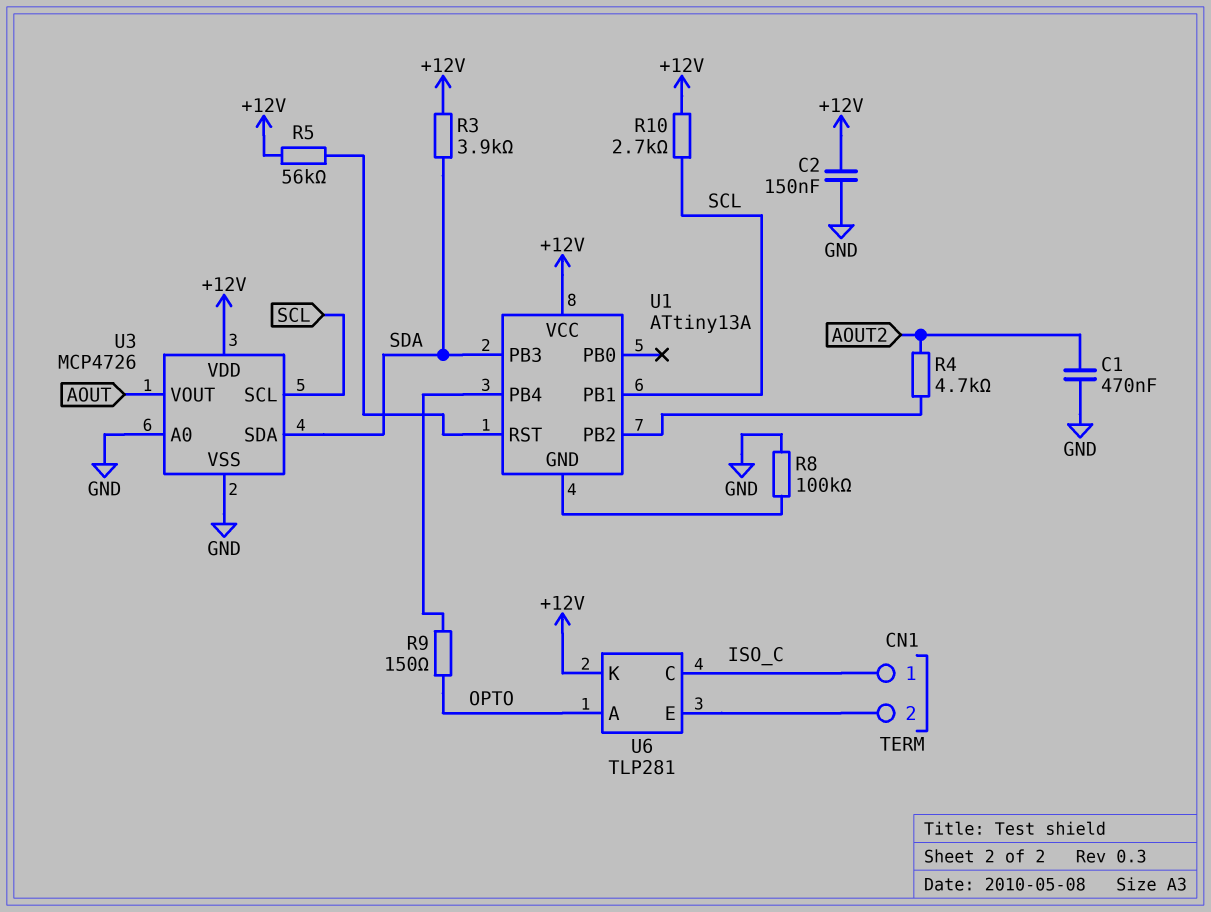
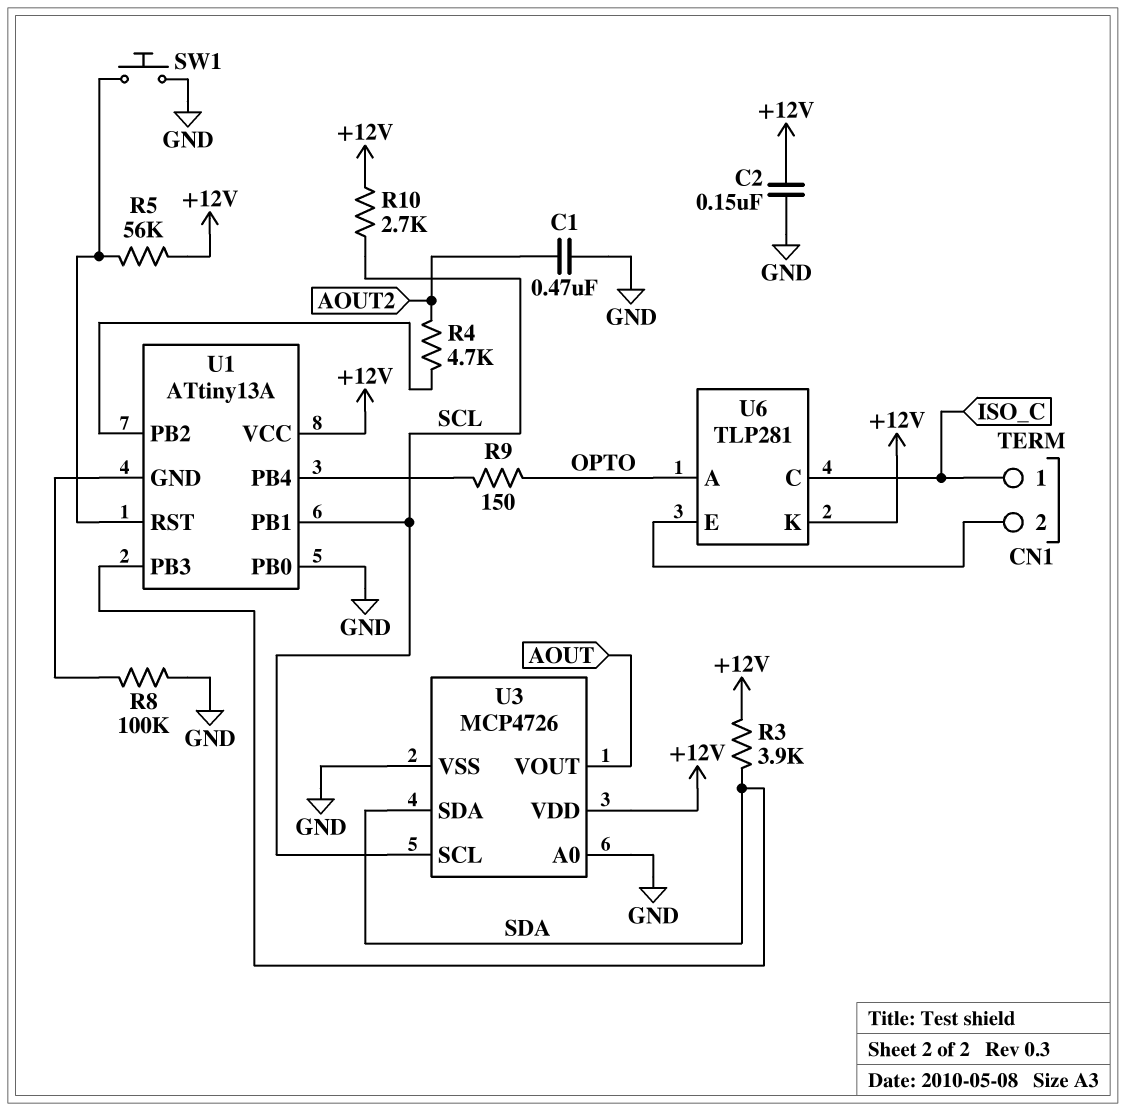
SW1: none -> button (GND, U1/RST)
U1 pin PB0: none -> GND

